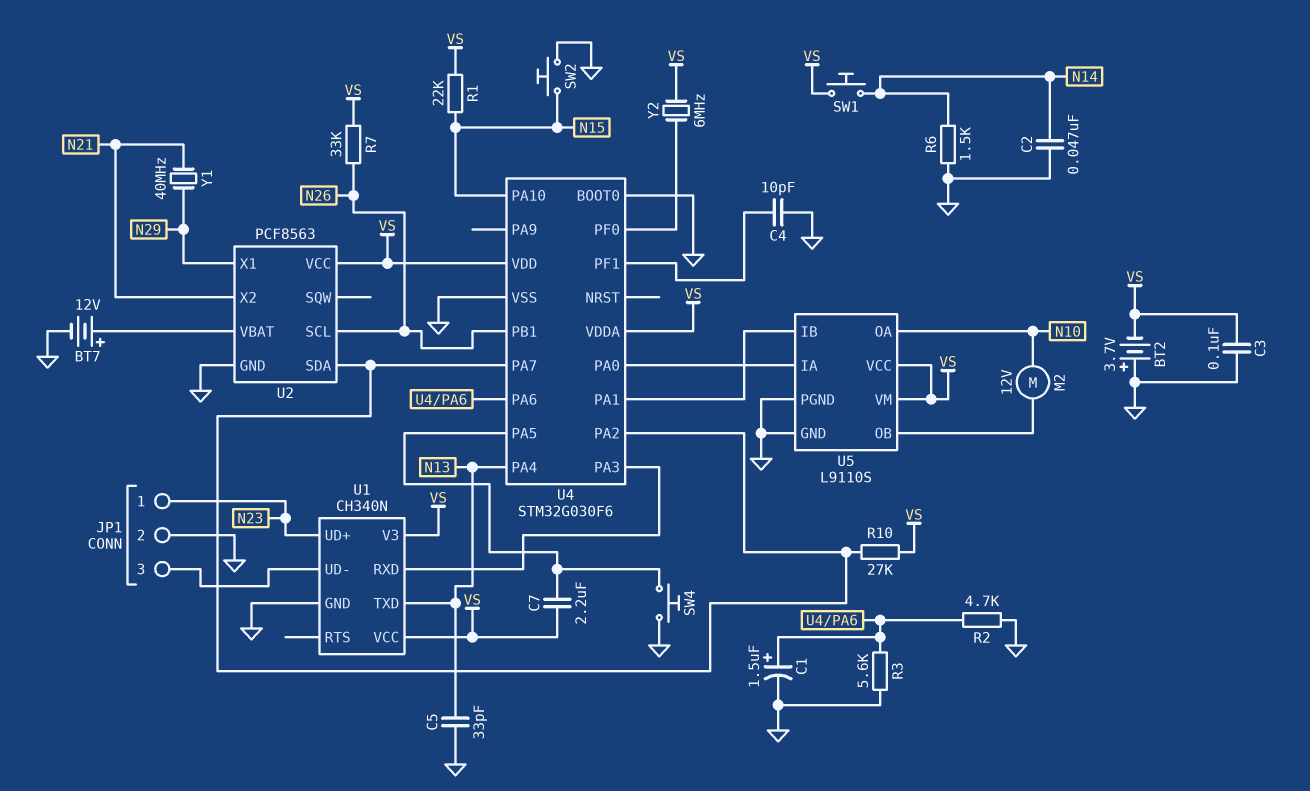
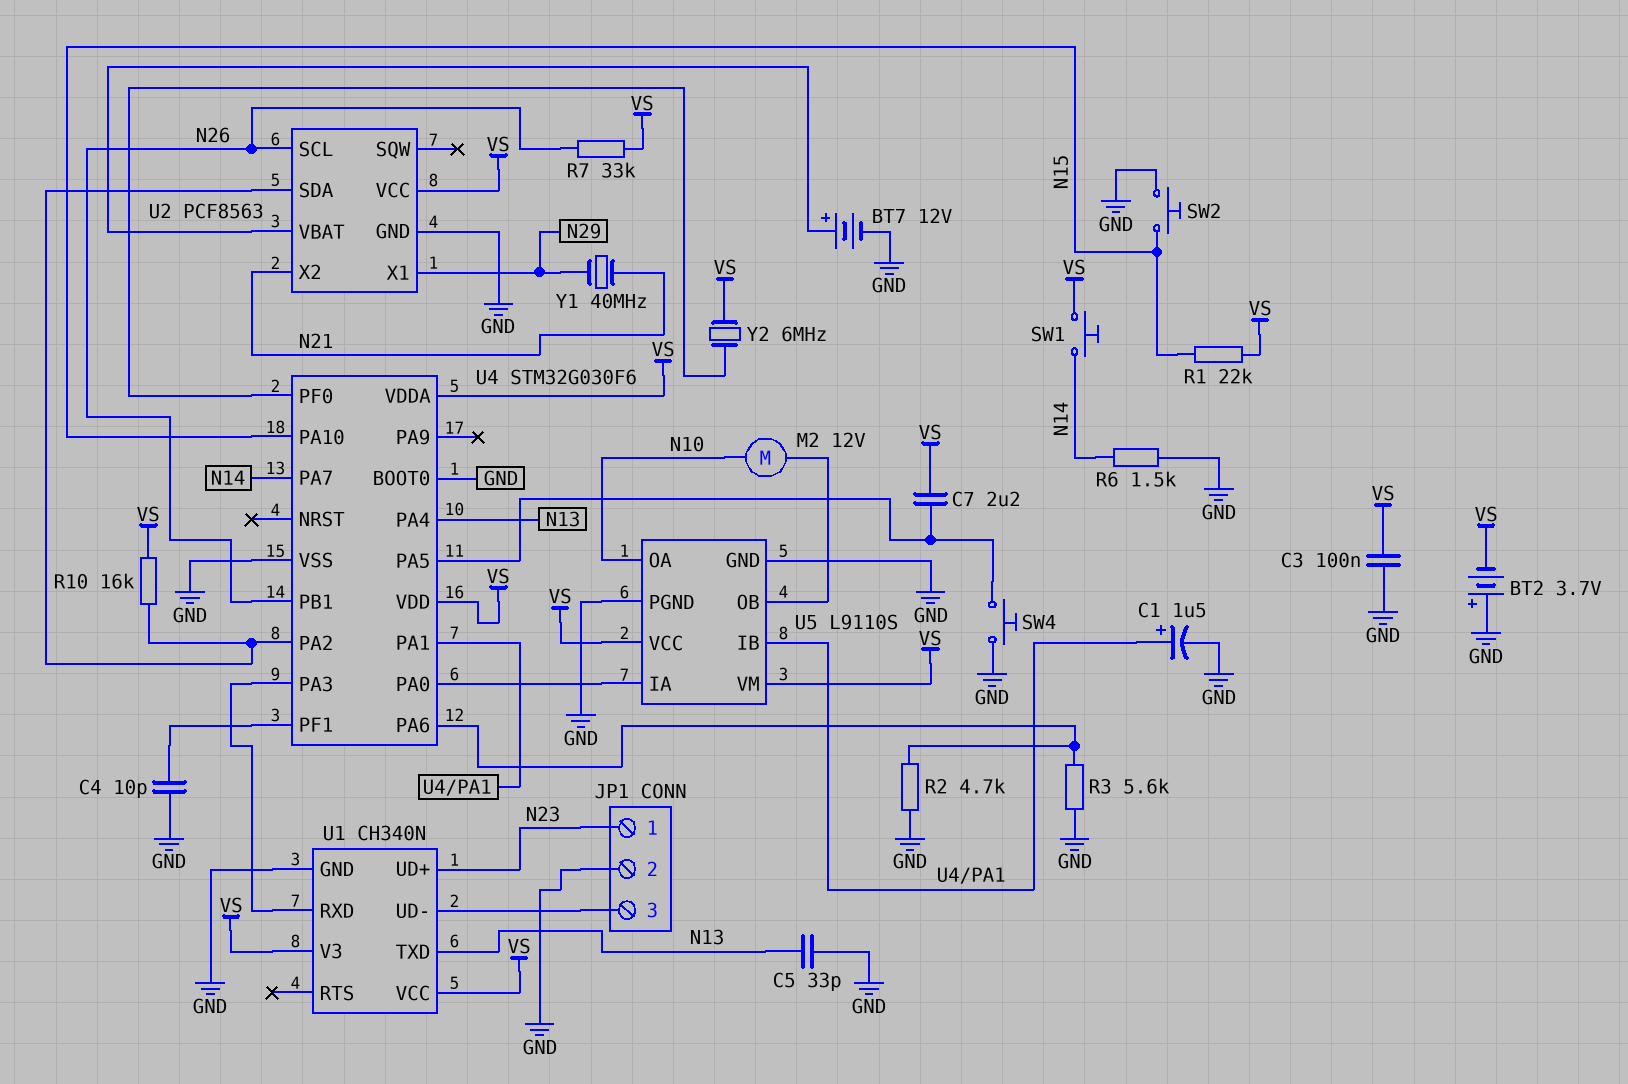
C1: 1.5uF (plus U4/PA6, minus GND) -> 1.5uF (plus U4/PA1, minus GND)
C2: 47nF (GND, N14) -> none
R10: 27k (U2/SDA, VS) -> 16k (U2/SDA, VS)
U4 pin PA7: U2/SDA -> N14

